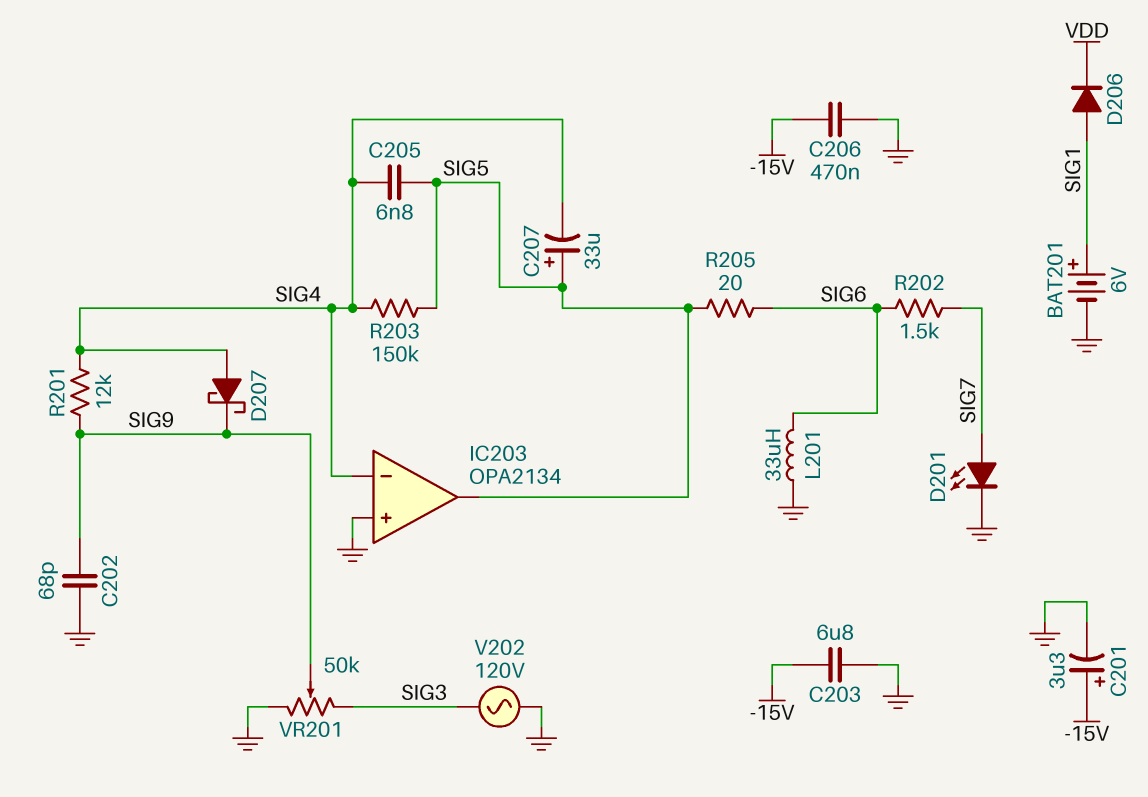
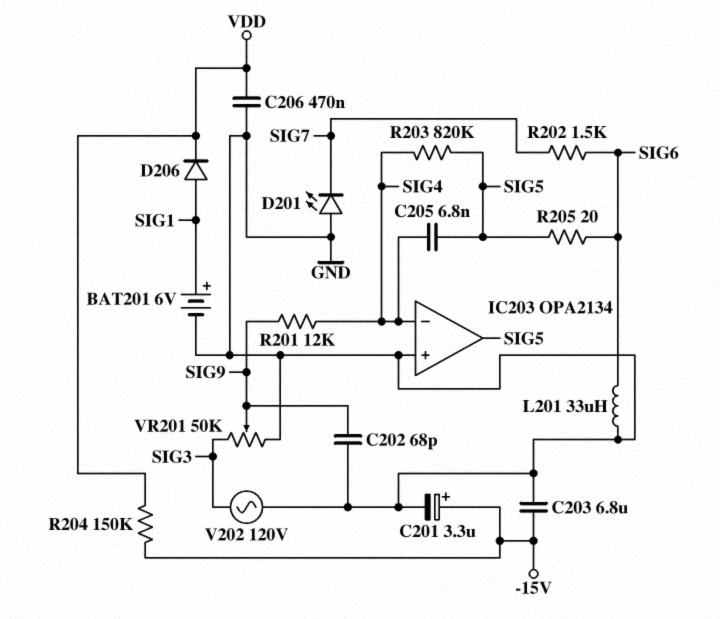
C206: 470nF (-15V, GND) -> 470nF (GND, VDD)
C207: 33uF (plus SIG5, minus SIG4) -> none
D201: LED (A SIG7, K GND) -> LED (A GND, K SIG7)
D207: schottky (A SIG4, K SIG9) -> none
R203: 150k (SIG4, SIG5) -> 820k (SIG4, SIG5)
R204: none -> 150k (-15V, VDD)

